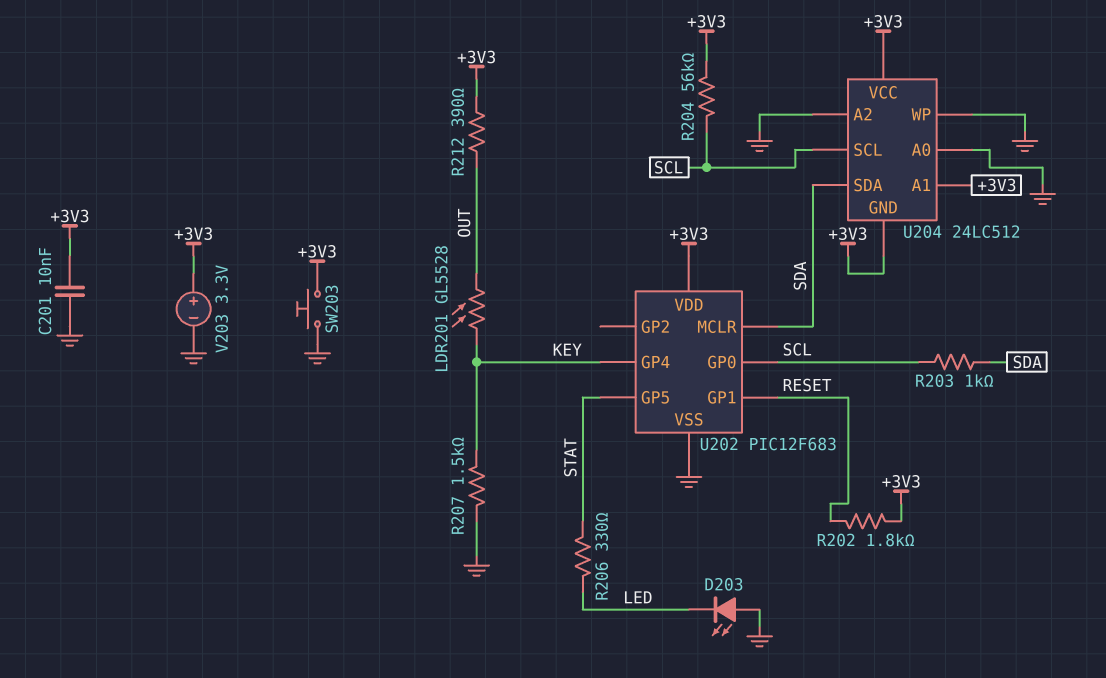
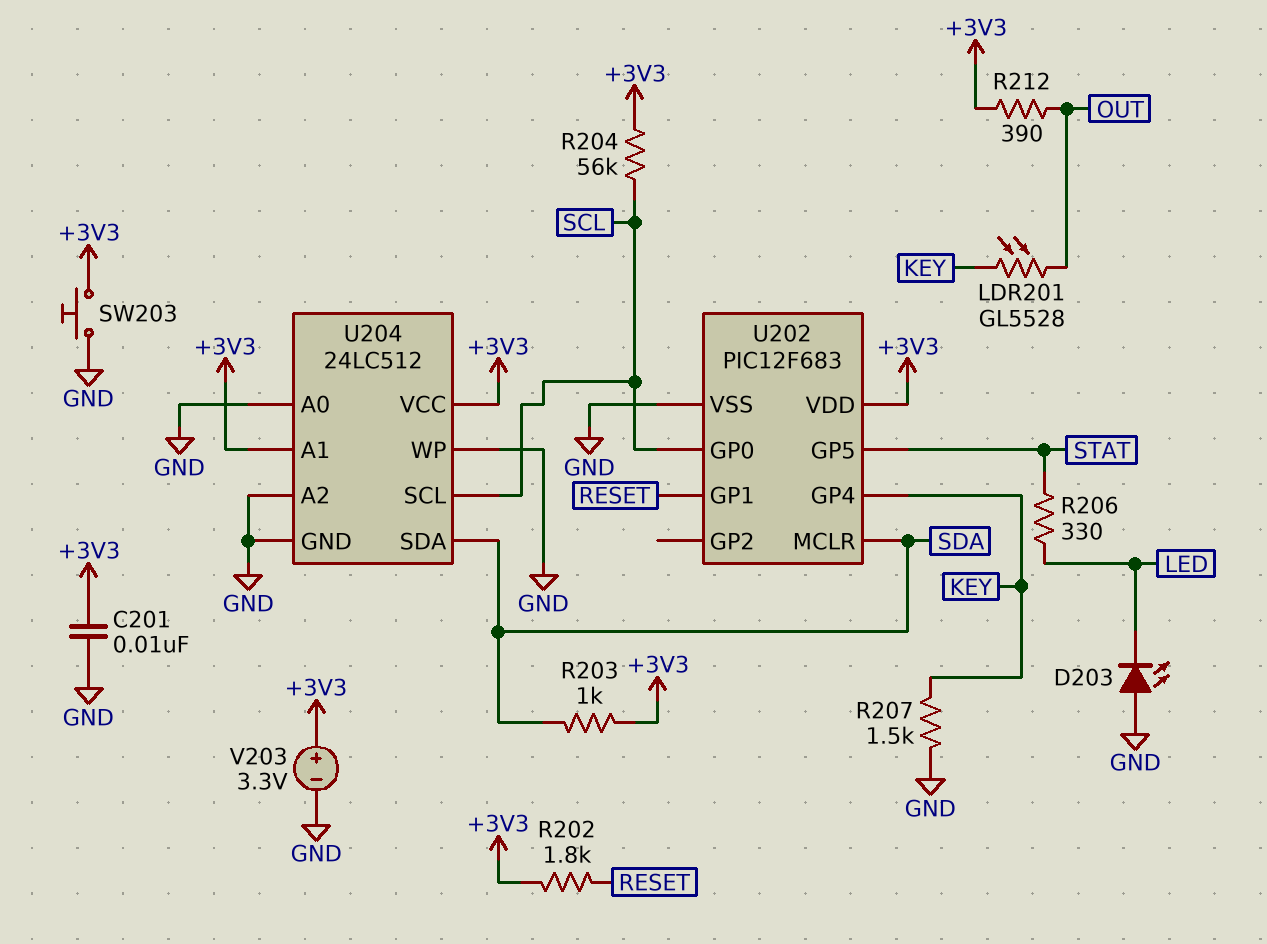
R203: 1k (SCL, SDA) -> 1k (+3V3, SDA)
U204 pin GND: +3V3 -> GND

